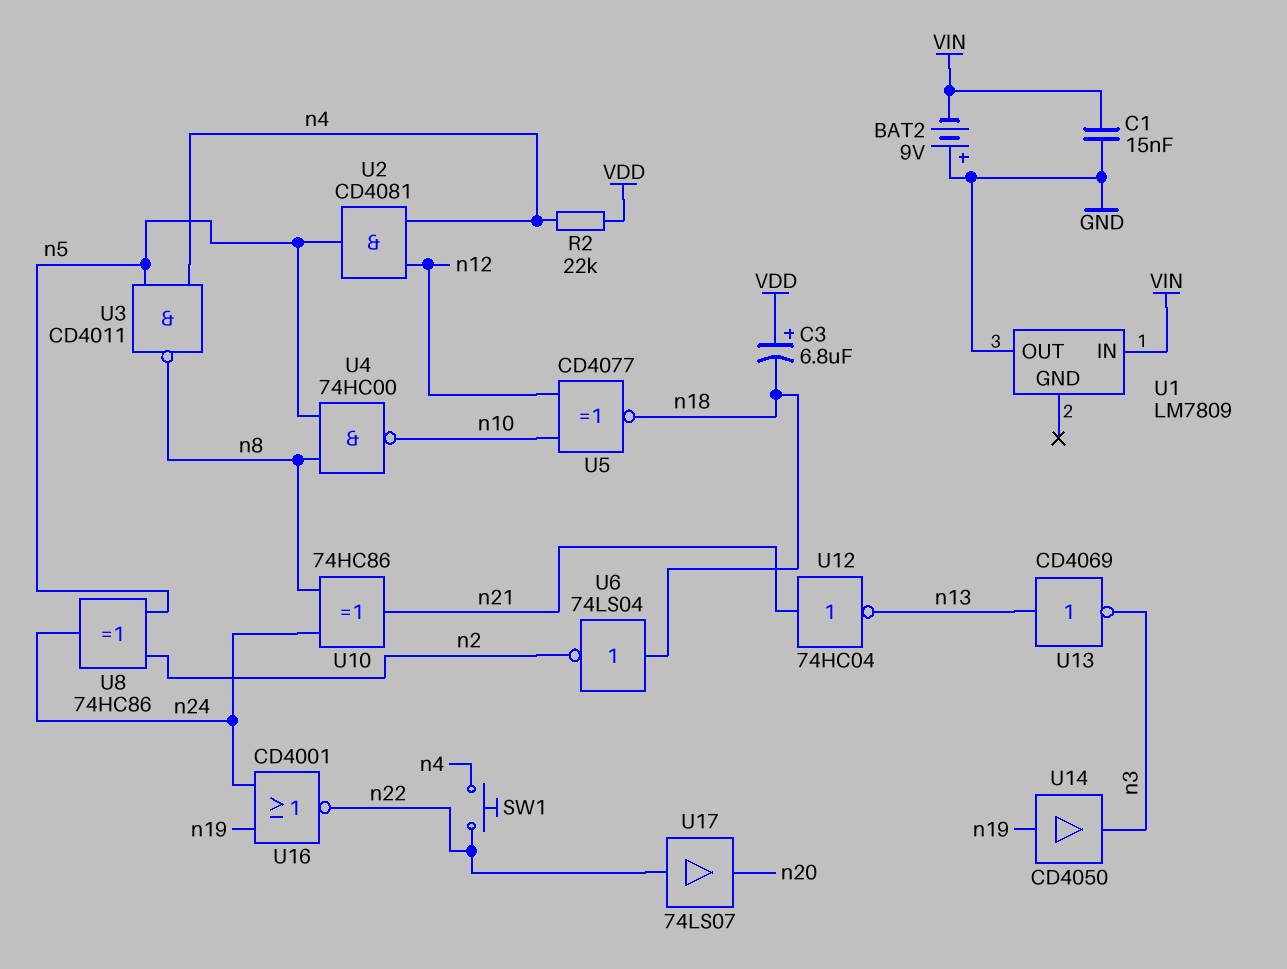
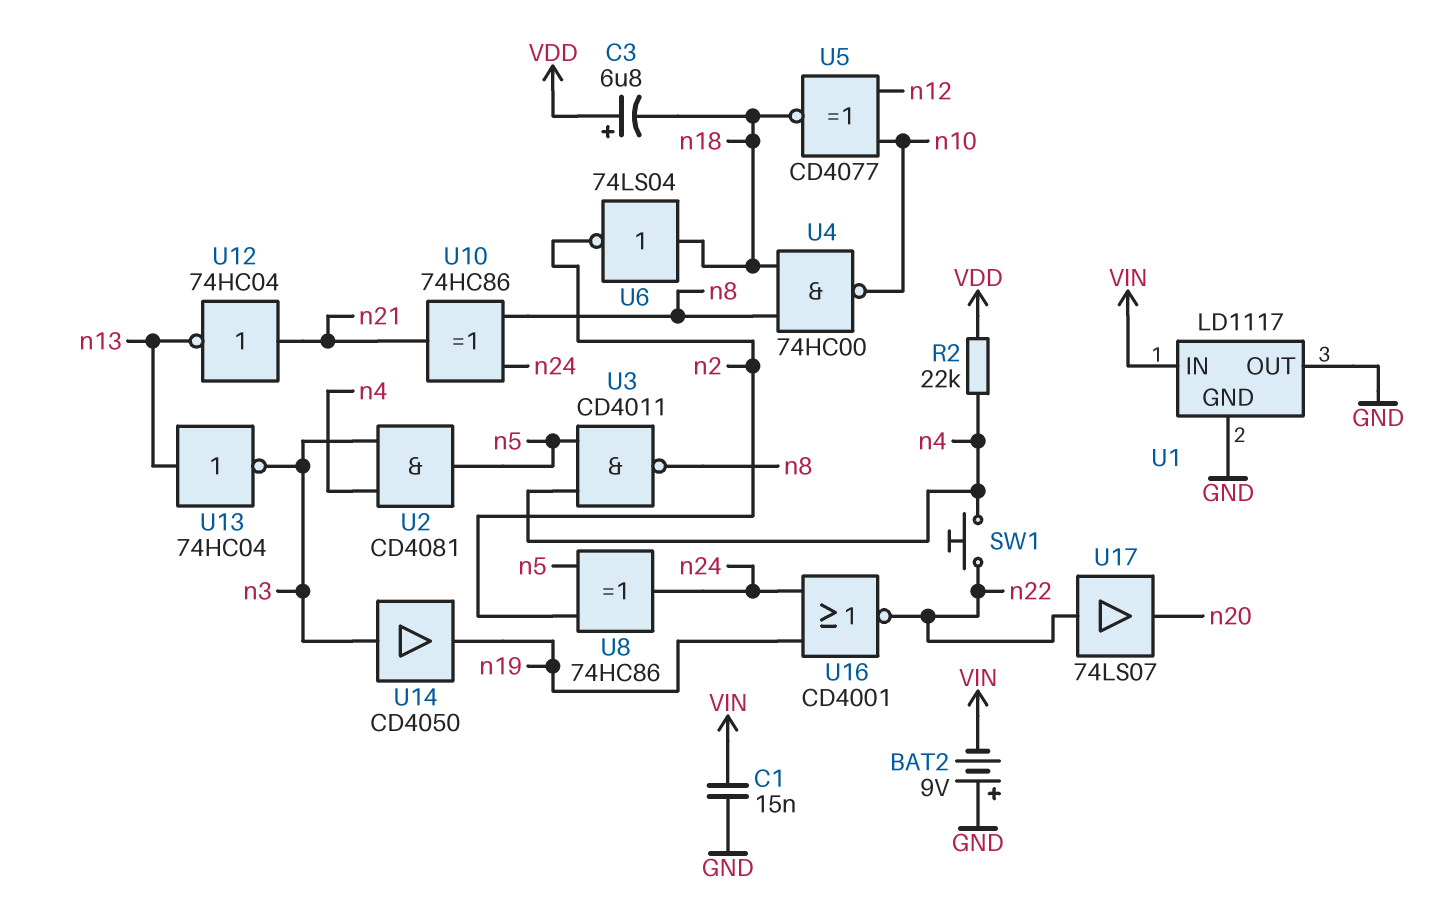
U1: LM7809 -> LD1117
U1 pin GND: none -> GND
U2: AND CD4081 (in n4, in n12, out n5) -> AND CD4081 (in n3, in n4, out n5)
U4: NAND 74HC00 (in n5, in n8, out n10) -> NAND 74HC00 (in n8, in n18, out n10)
U13: NOT CD4069 (in n13, out n3) -> NOT 74HC04 (in n13, out n3)
U14: buffer CD4050 (in n19, out n3) -> buffer CD4050 (in n3, out n19)

